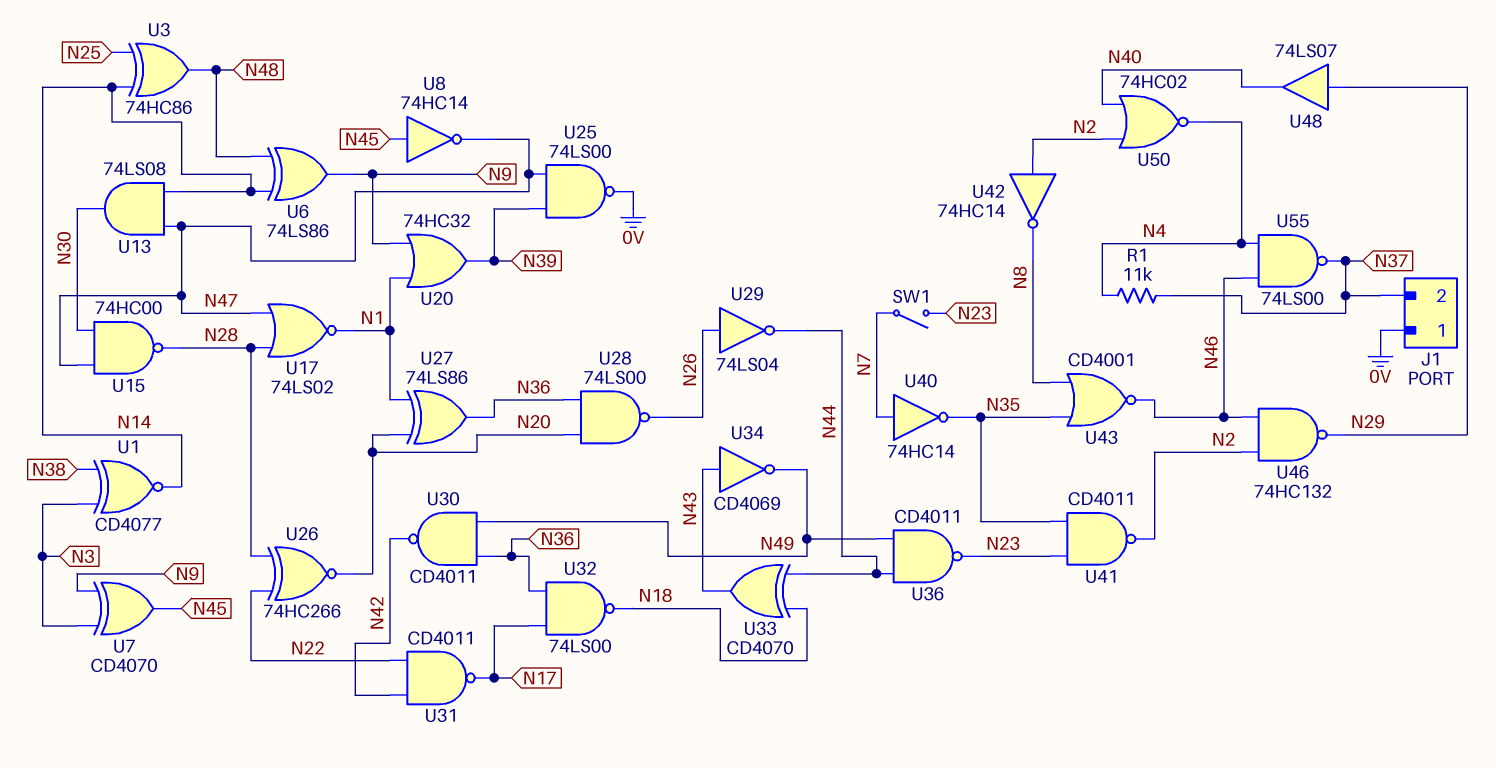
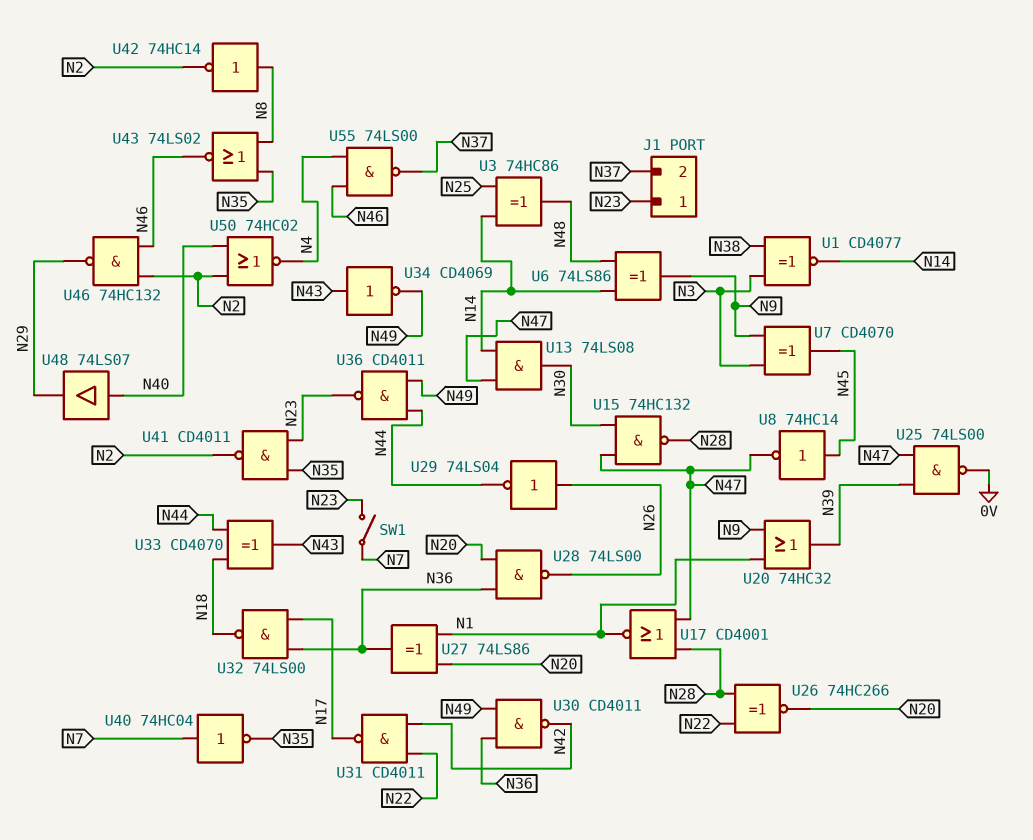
J1 pin 1: 0V -> N23
R1: 11k (N4, N37) -> none
U15: NAND 74HC00 (in N30, in N47, out N28) -> NAND 74HC132 (in N30, in N47, out N28)
U17: NOR 74LS02 (in N28, in N47, out N1) -> NOR CD4001 (in N28, in N47, out N1)
U40: NOT 74HC14 (in N7, out N35) -> NOT 74HC04 (in N7, out N35)
U42: NOT 74HC14 (in N2, out N8) -> NOT 74HC14 (in N8, out N2)
U43: NOR CD4001 (in N8, in N35, out N46) -> NOR 74LS02 (in N8, in N35, out N46)
U48: buffer 74LS07 (in N29, out N40) -> buffer 74LS07 (in N40, out N29)

